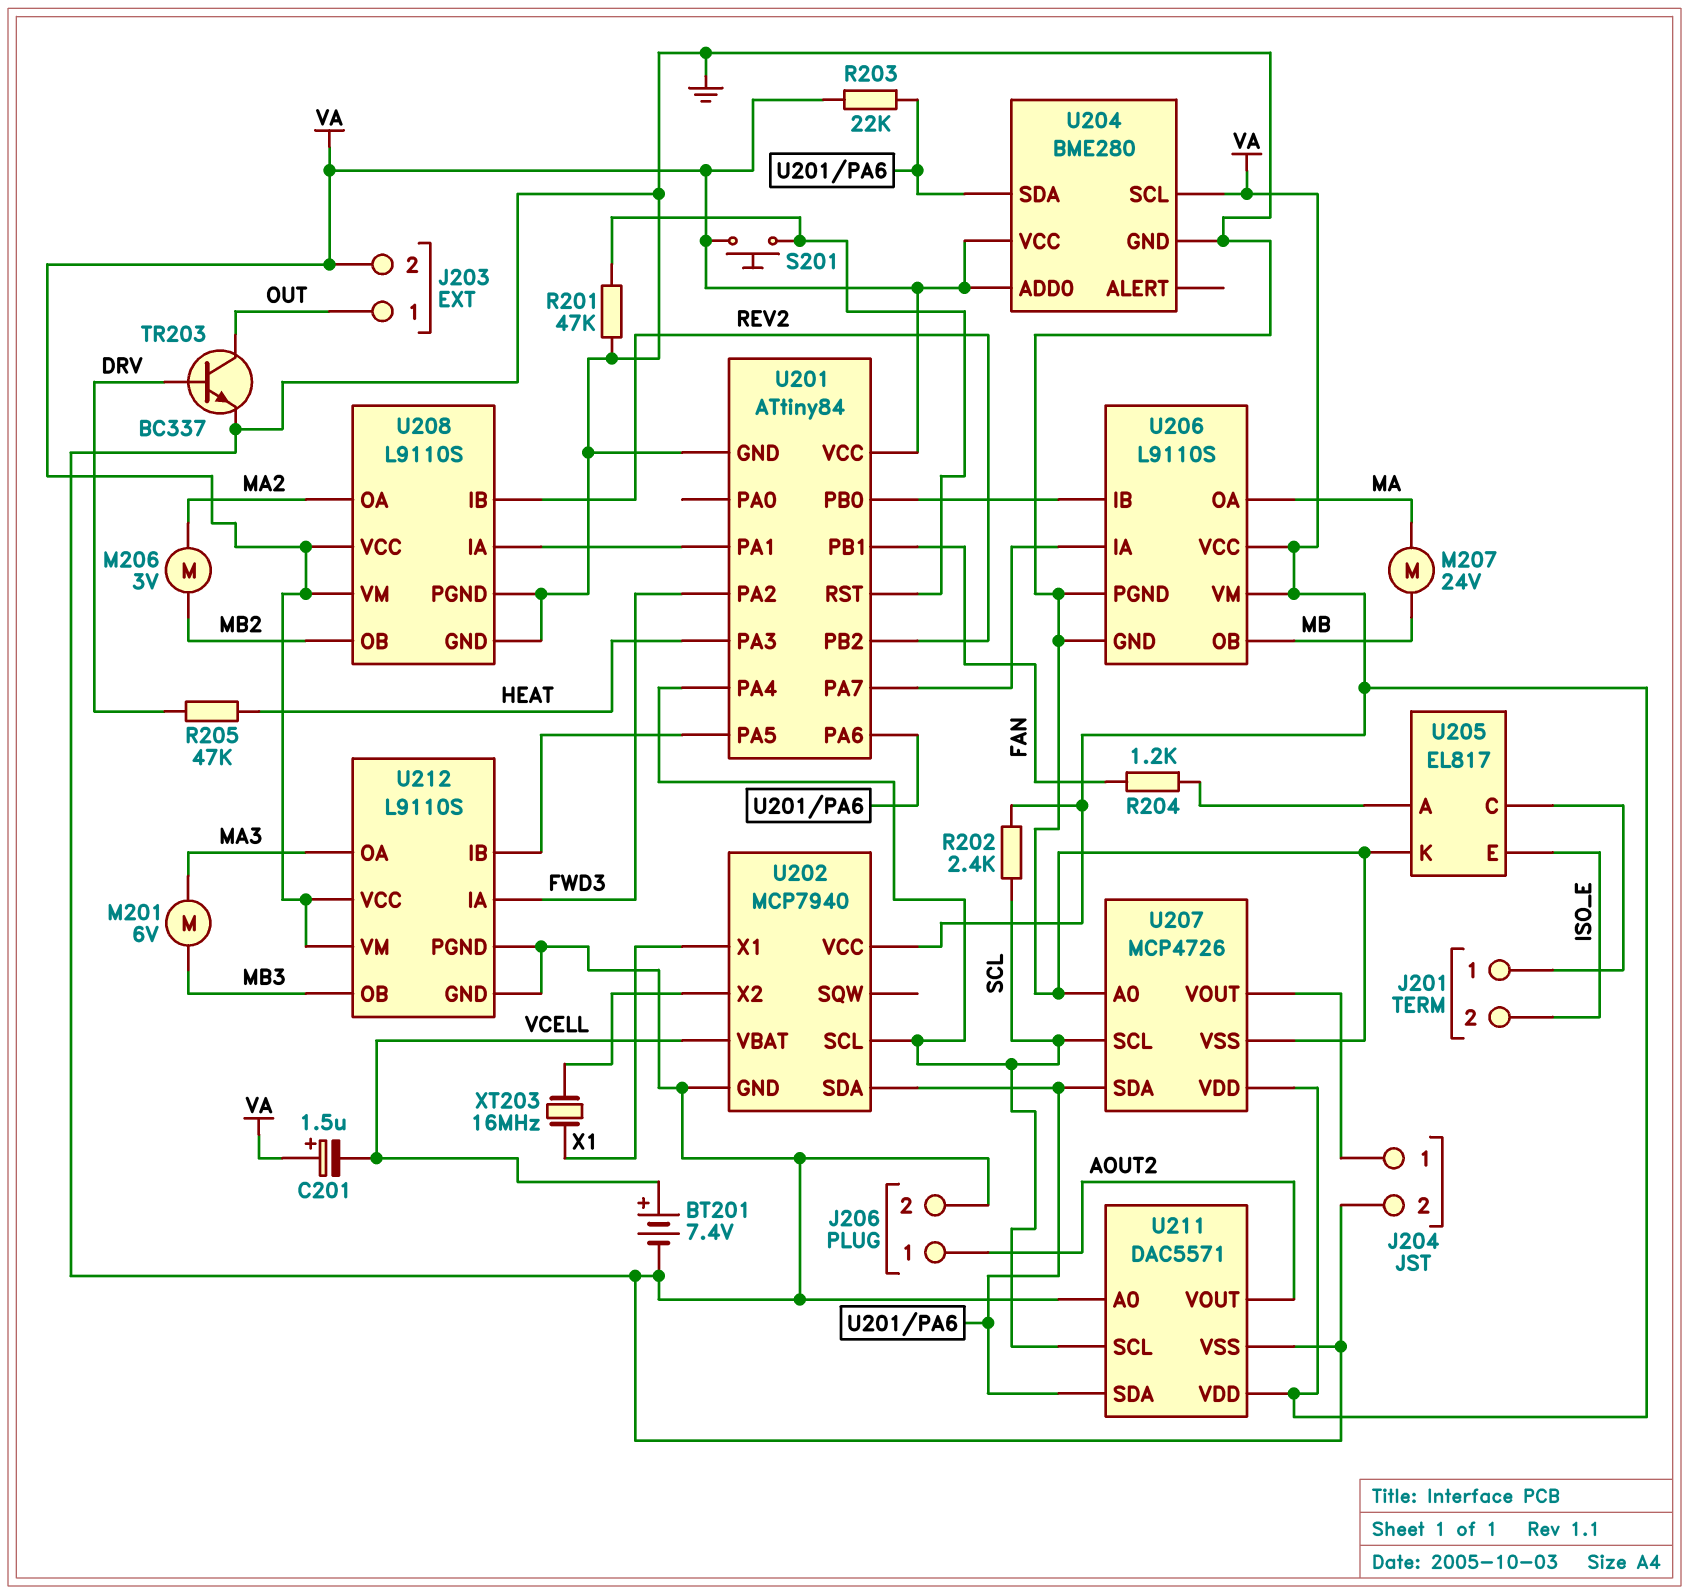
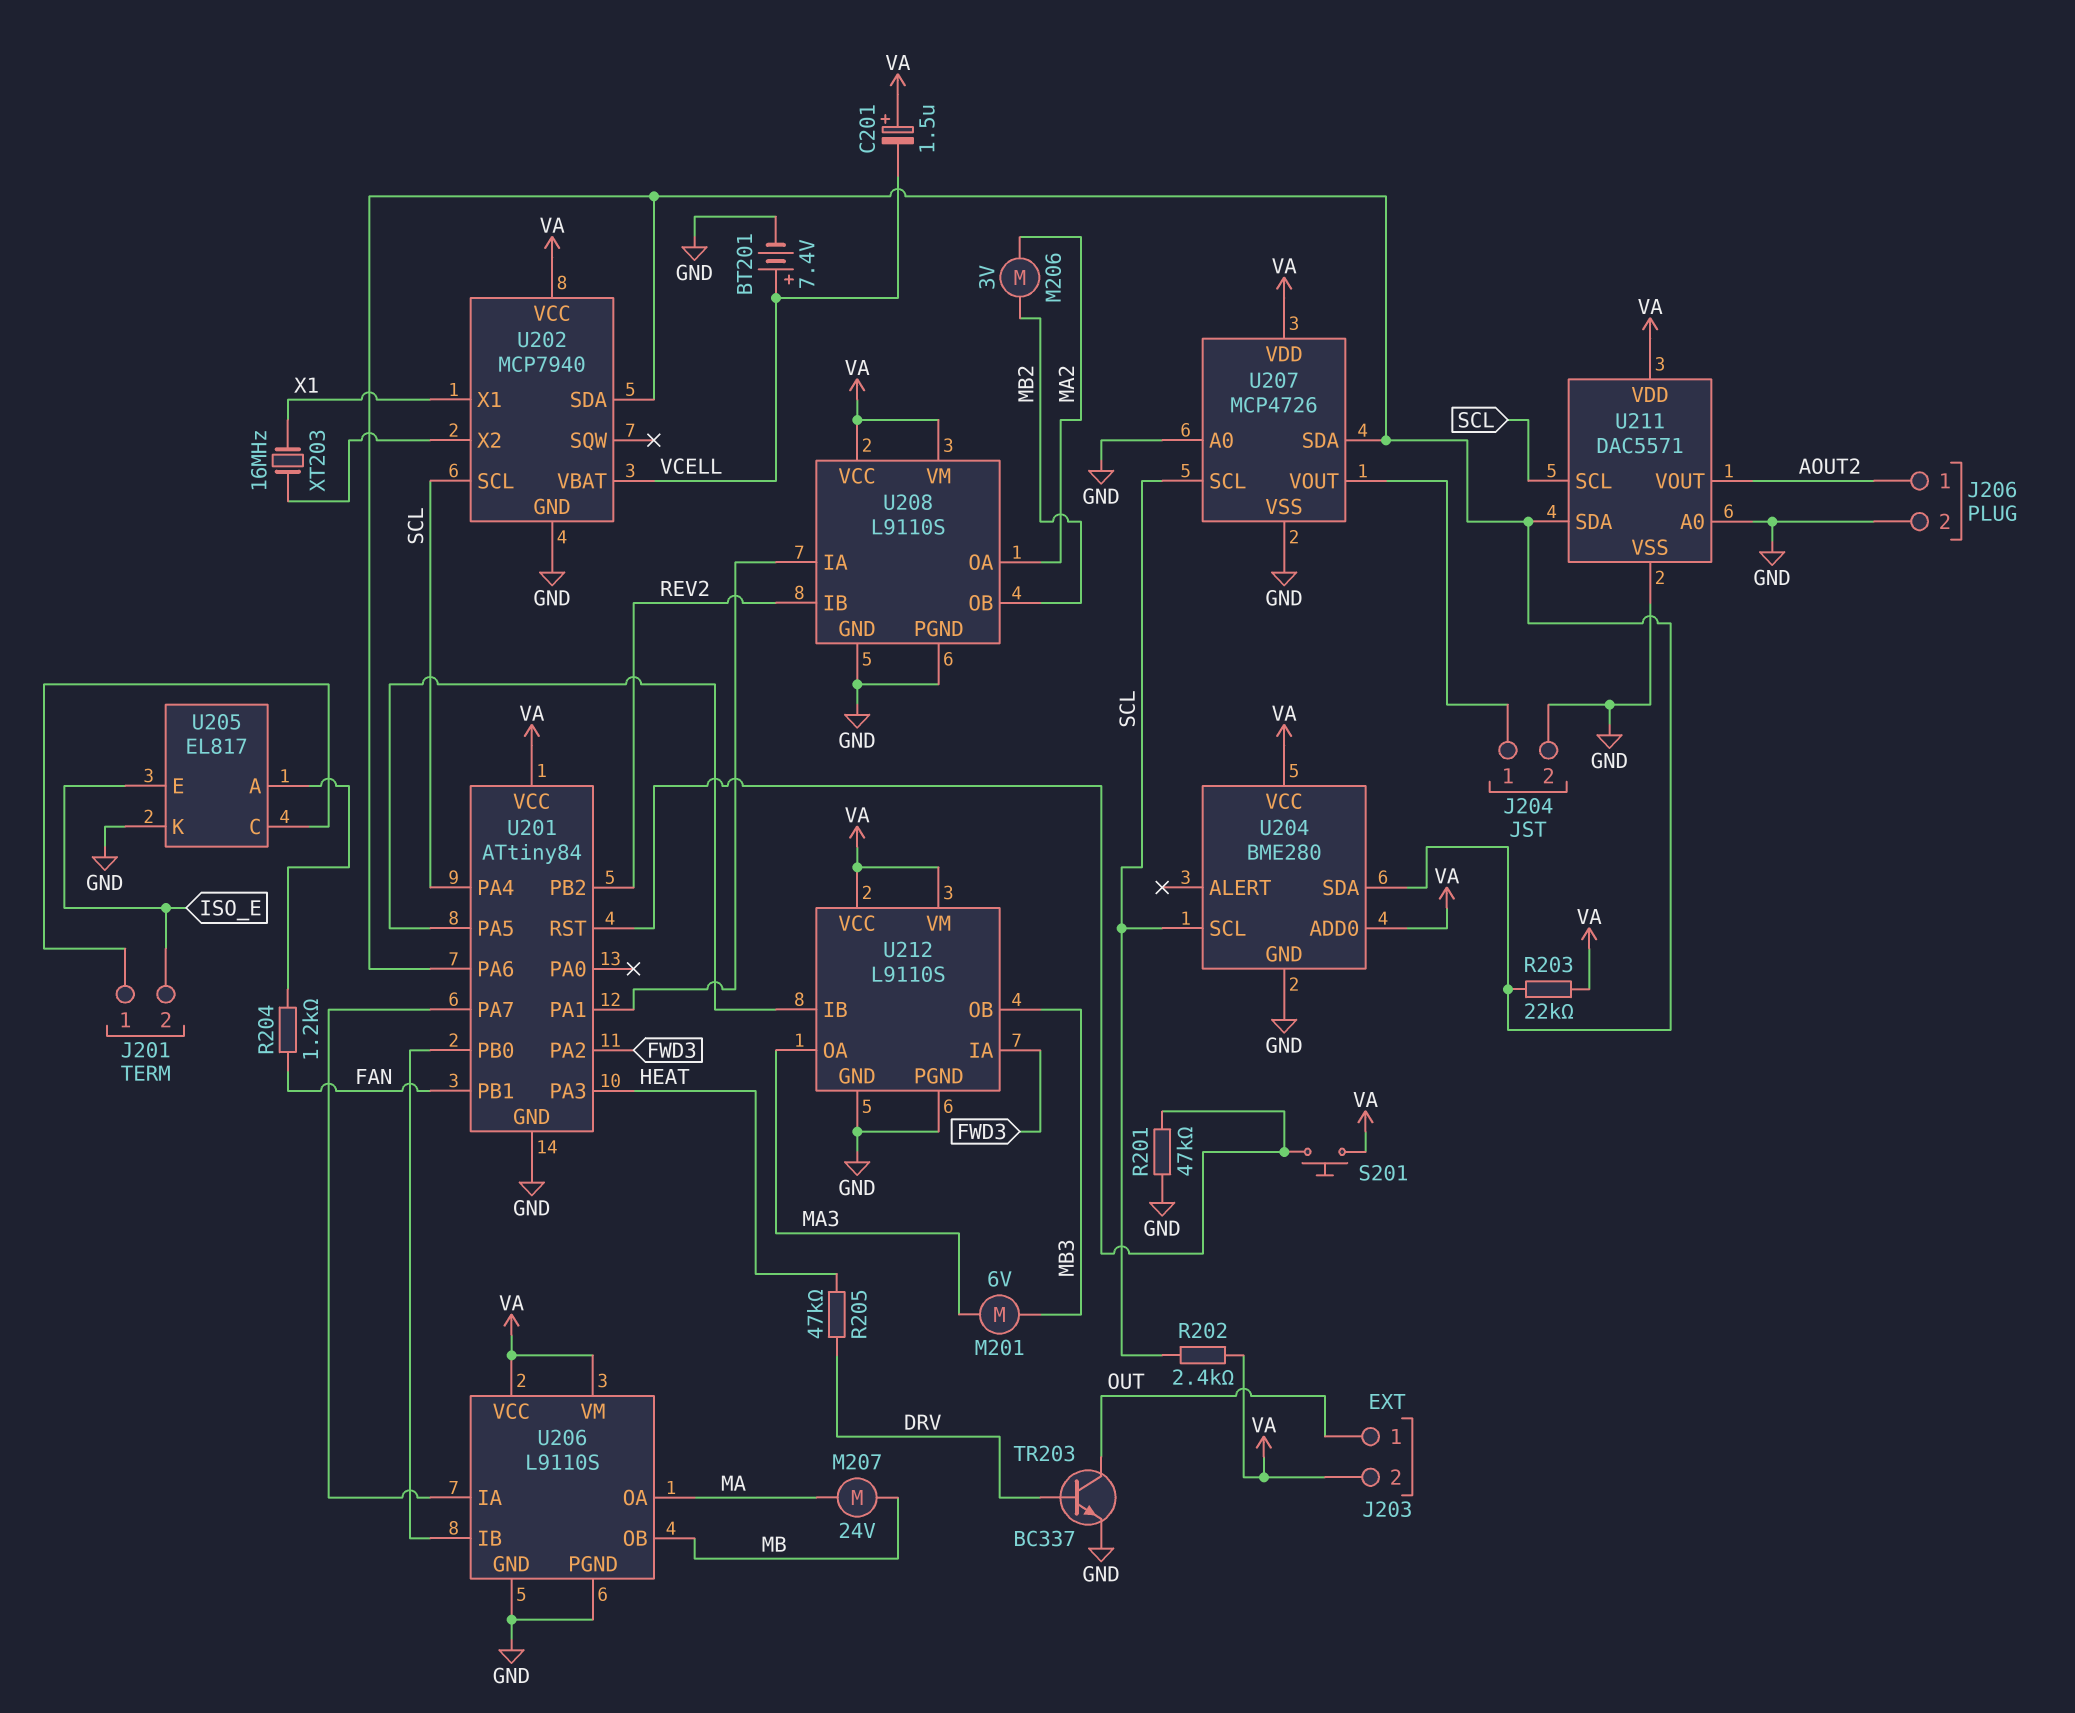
U204 pin SCL: VA -> SCL

